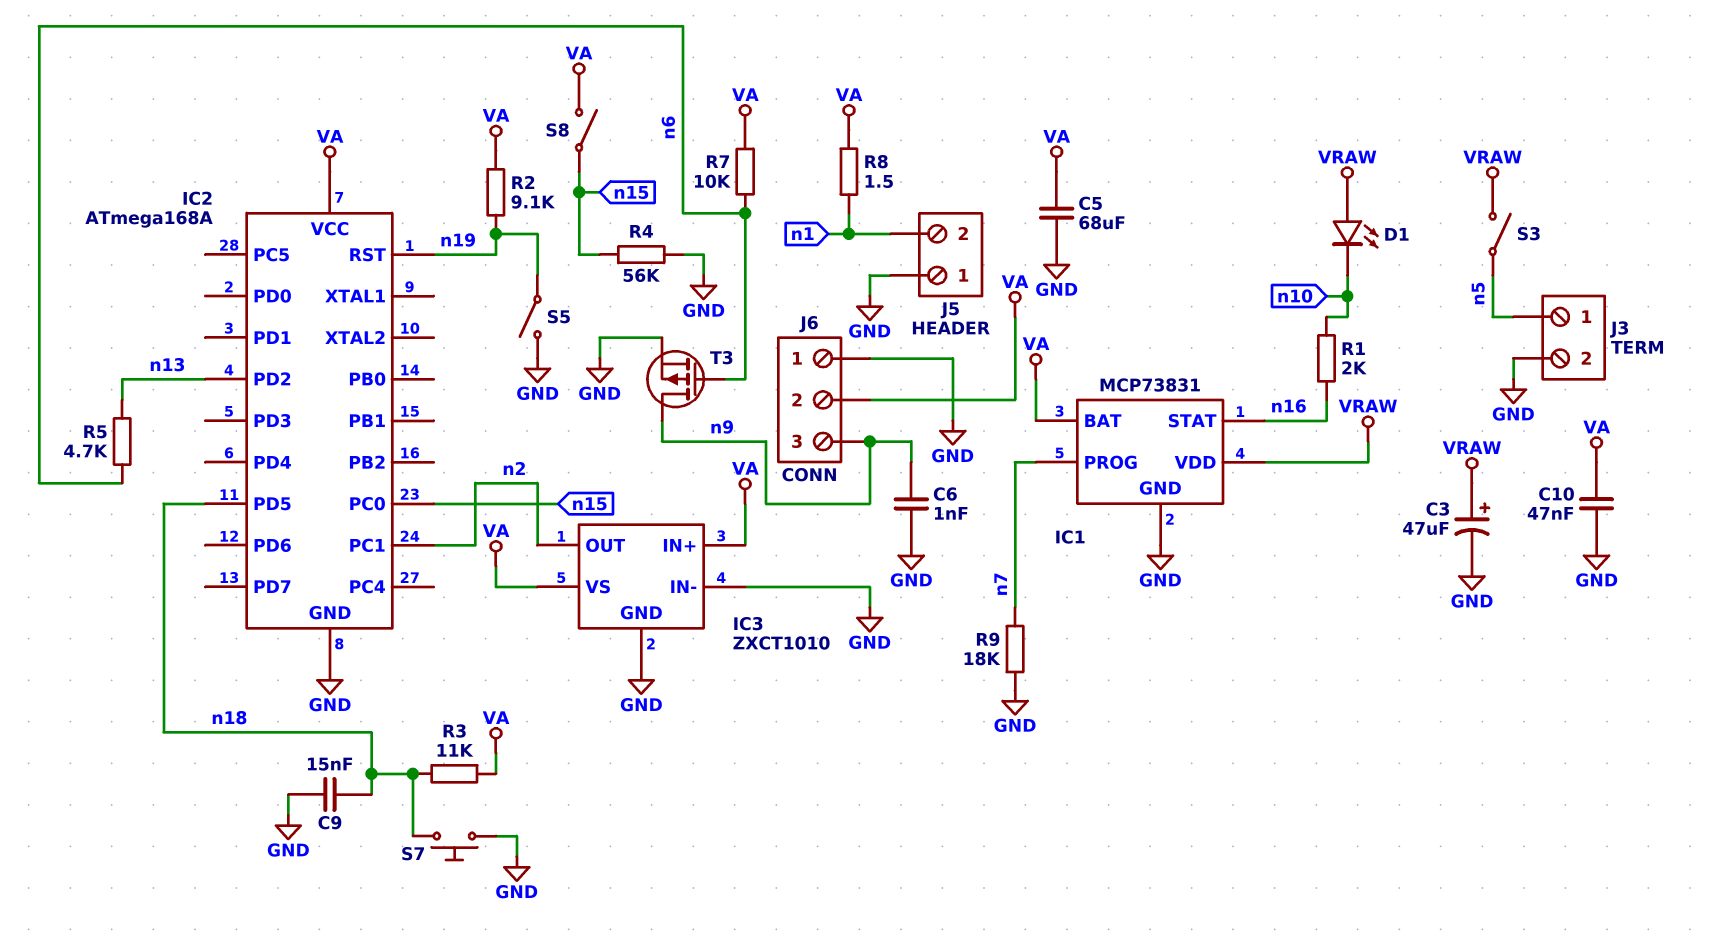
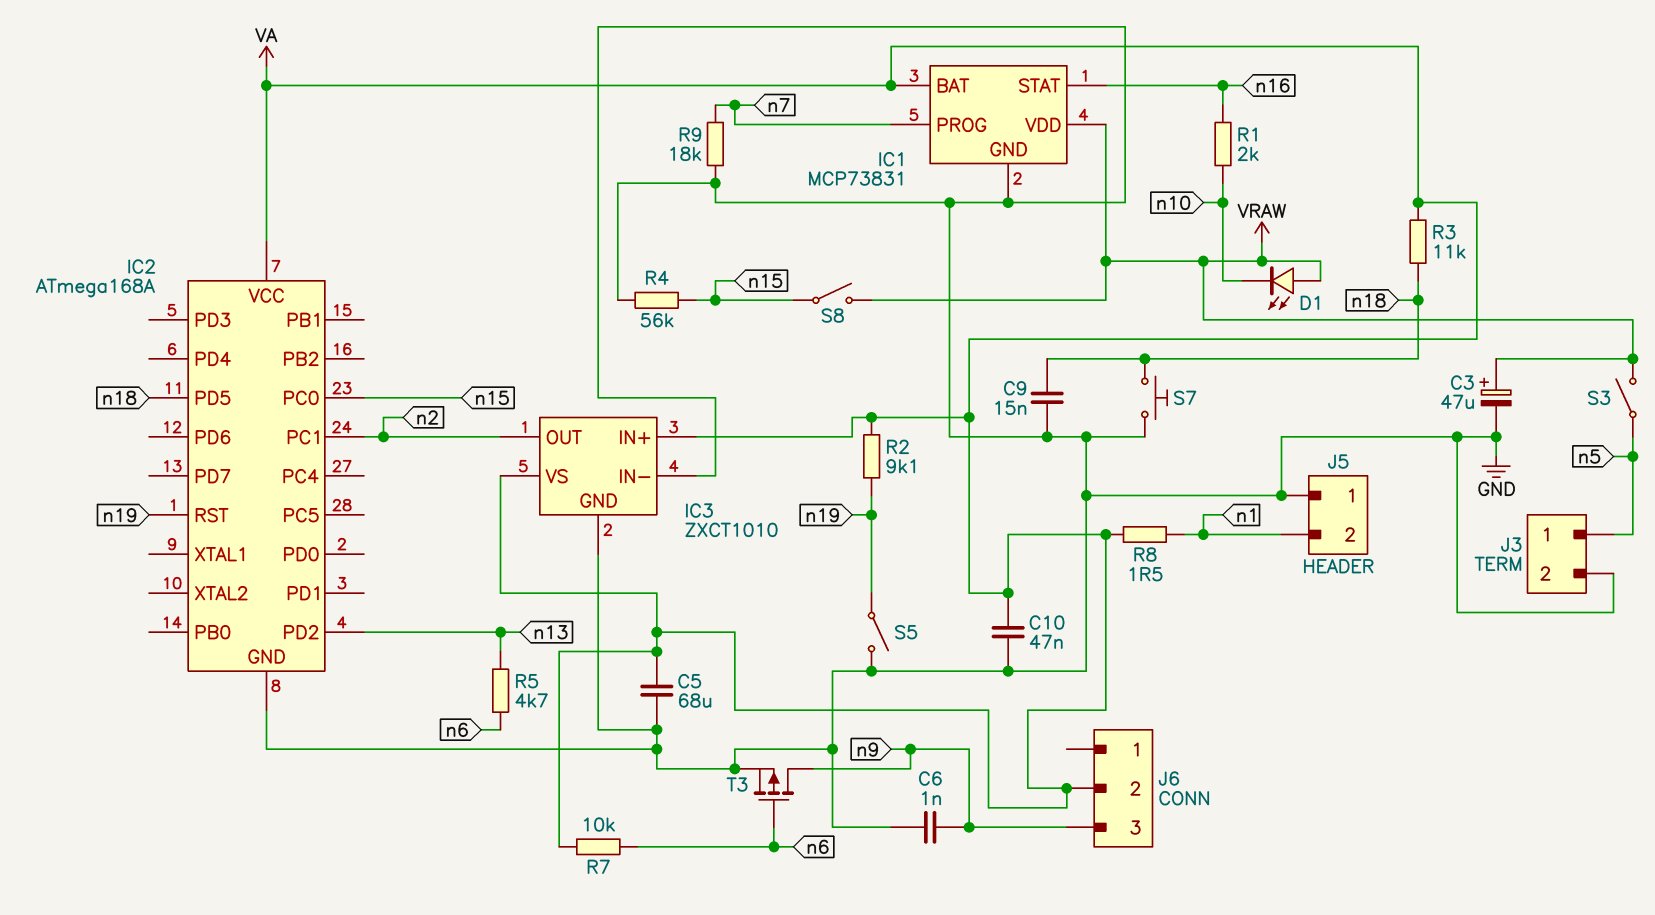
J6 pin 1: GND -> none
S8: switch (VA, n15) -> switch (VRAW, n15)

